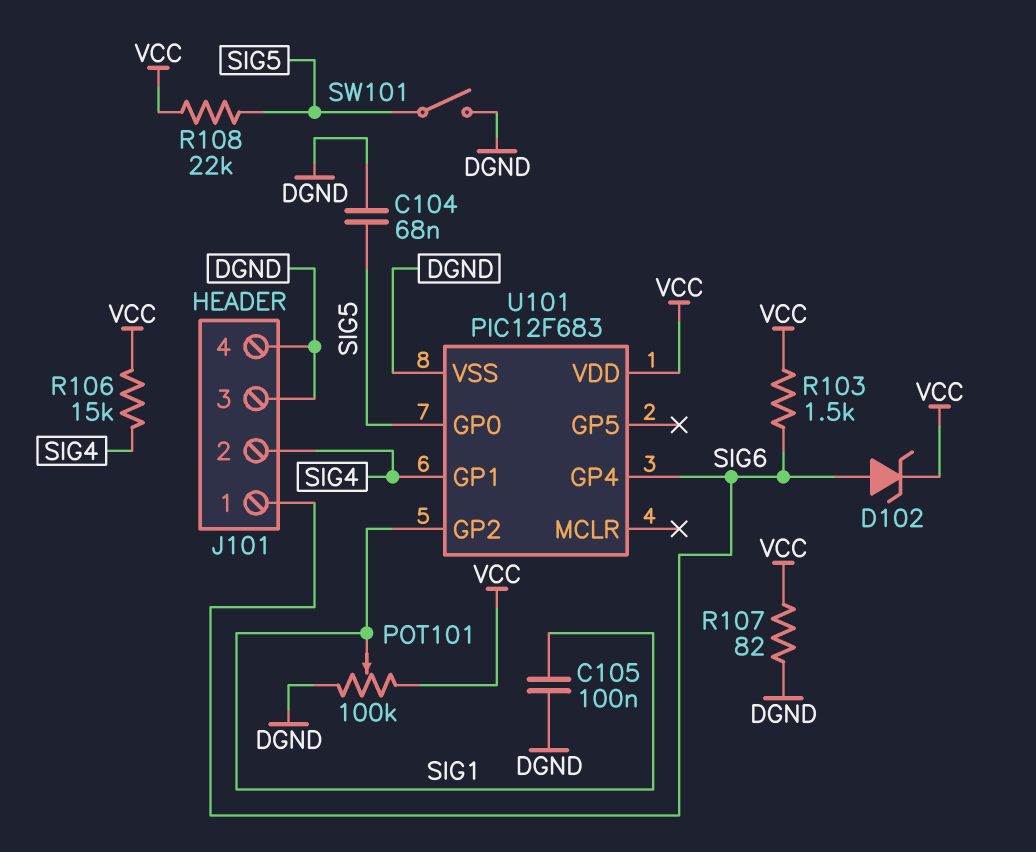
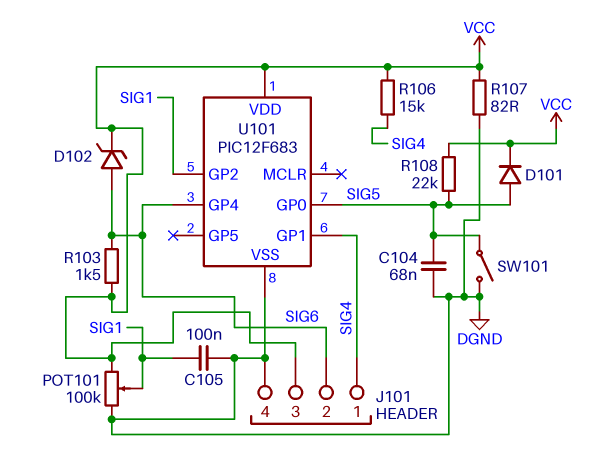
D101: none -> diode (A SIG5, K VCC)
J101 pin 1: SIG6 -> SIG4
J101 pin 2: SIG4 -> SIG6
J101 pin 3: DGND -> VCC

